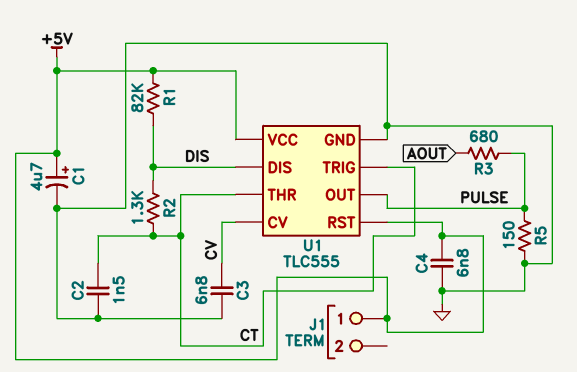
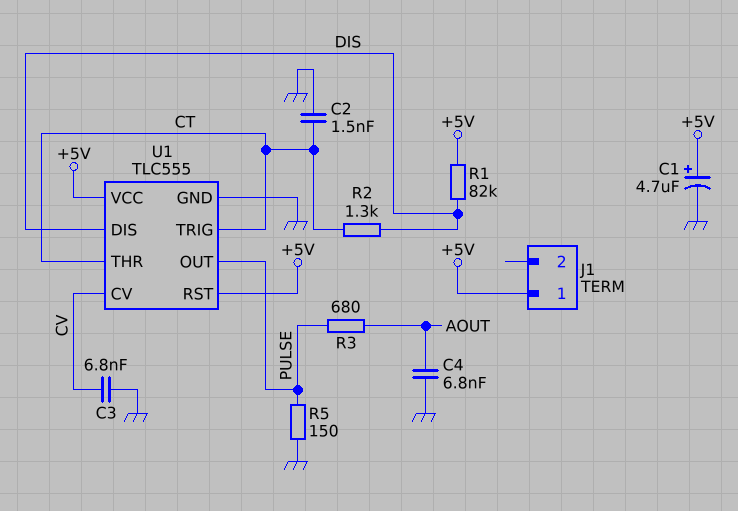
C4: 6.8nF (+5V, GND) -> 6.8nF (AOUT, GND)

